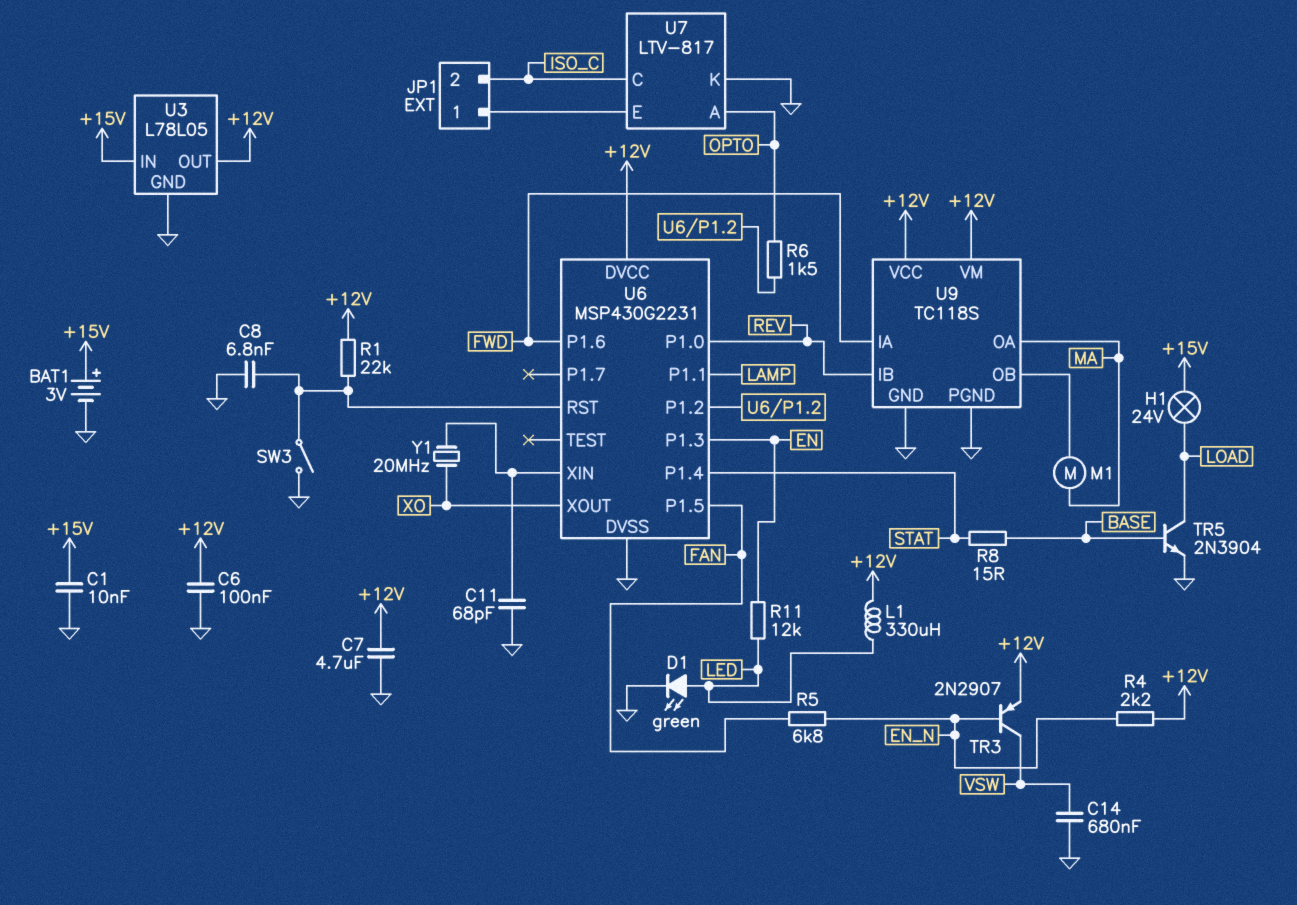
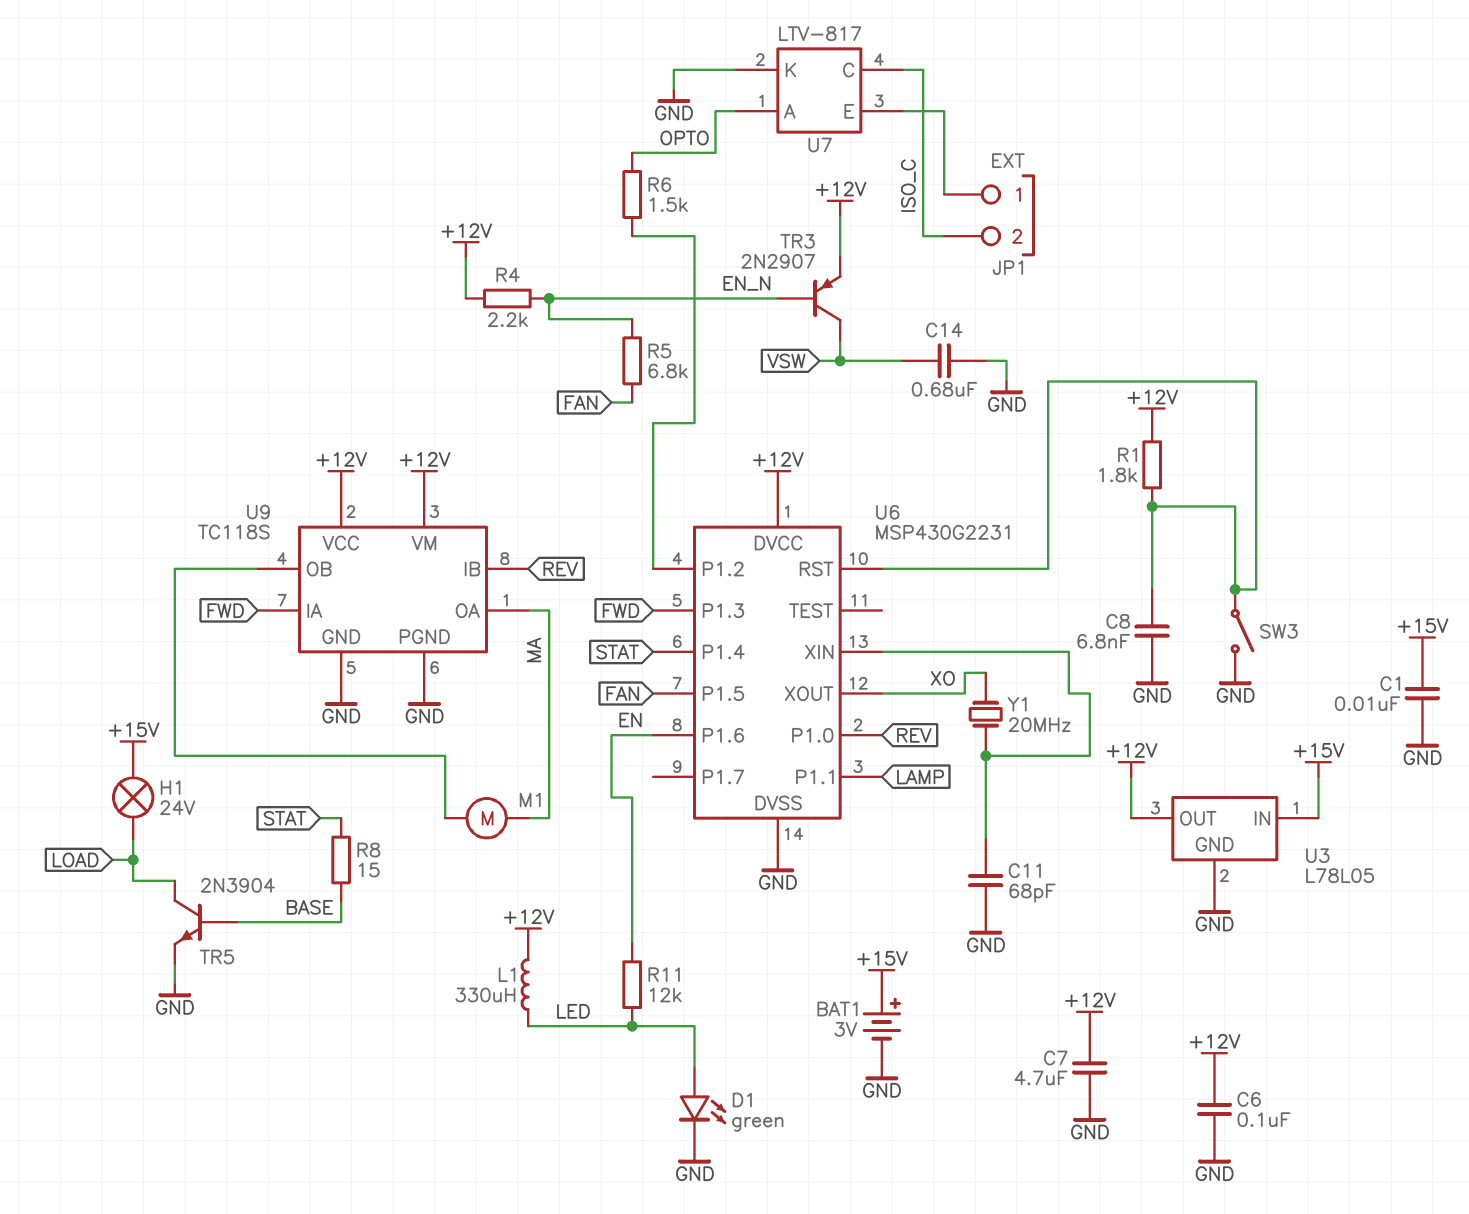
R1: 22k (+12V, U6/RST) -> 1.8k (+12V, U6/RST)
U6 pin P1.3: EN -> FWD
U6 pin P1.6: FWD -> EN

